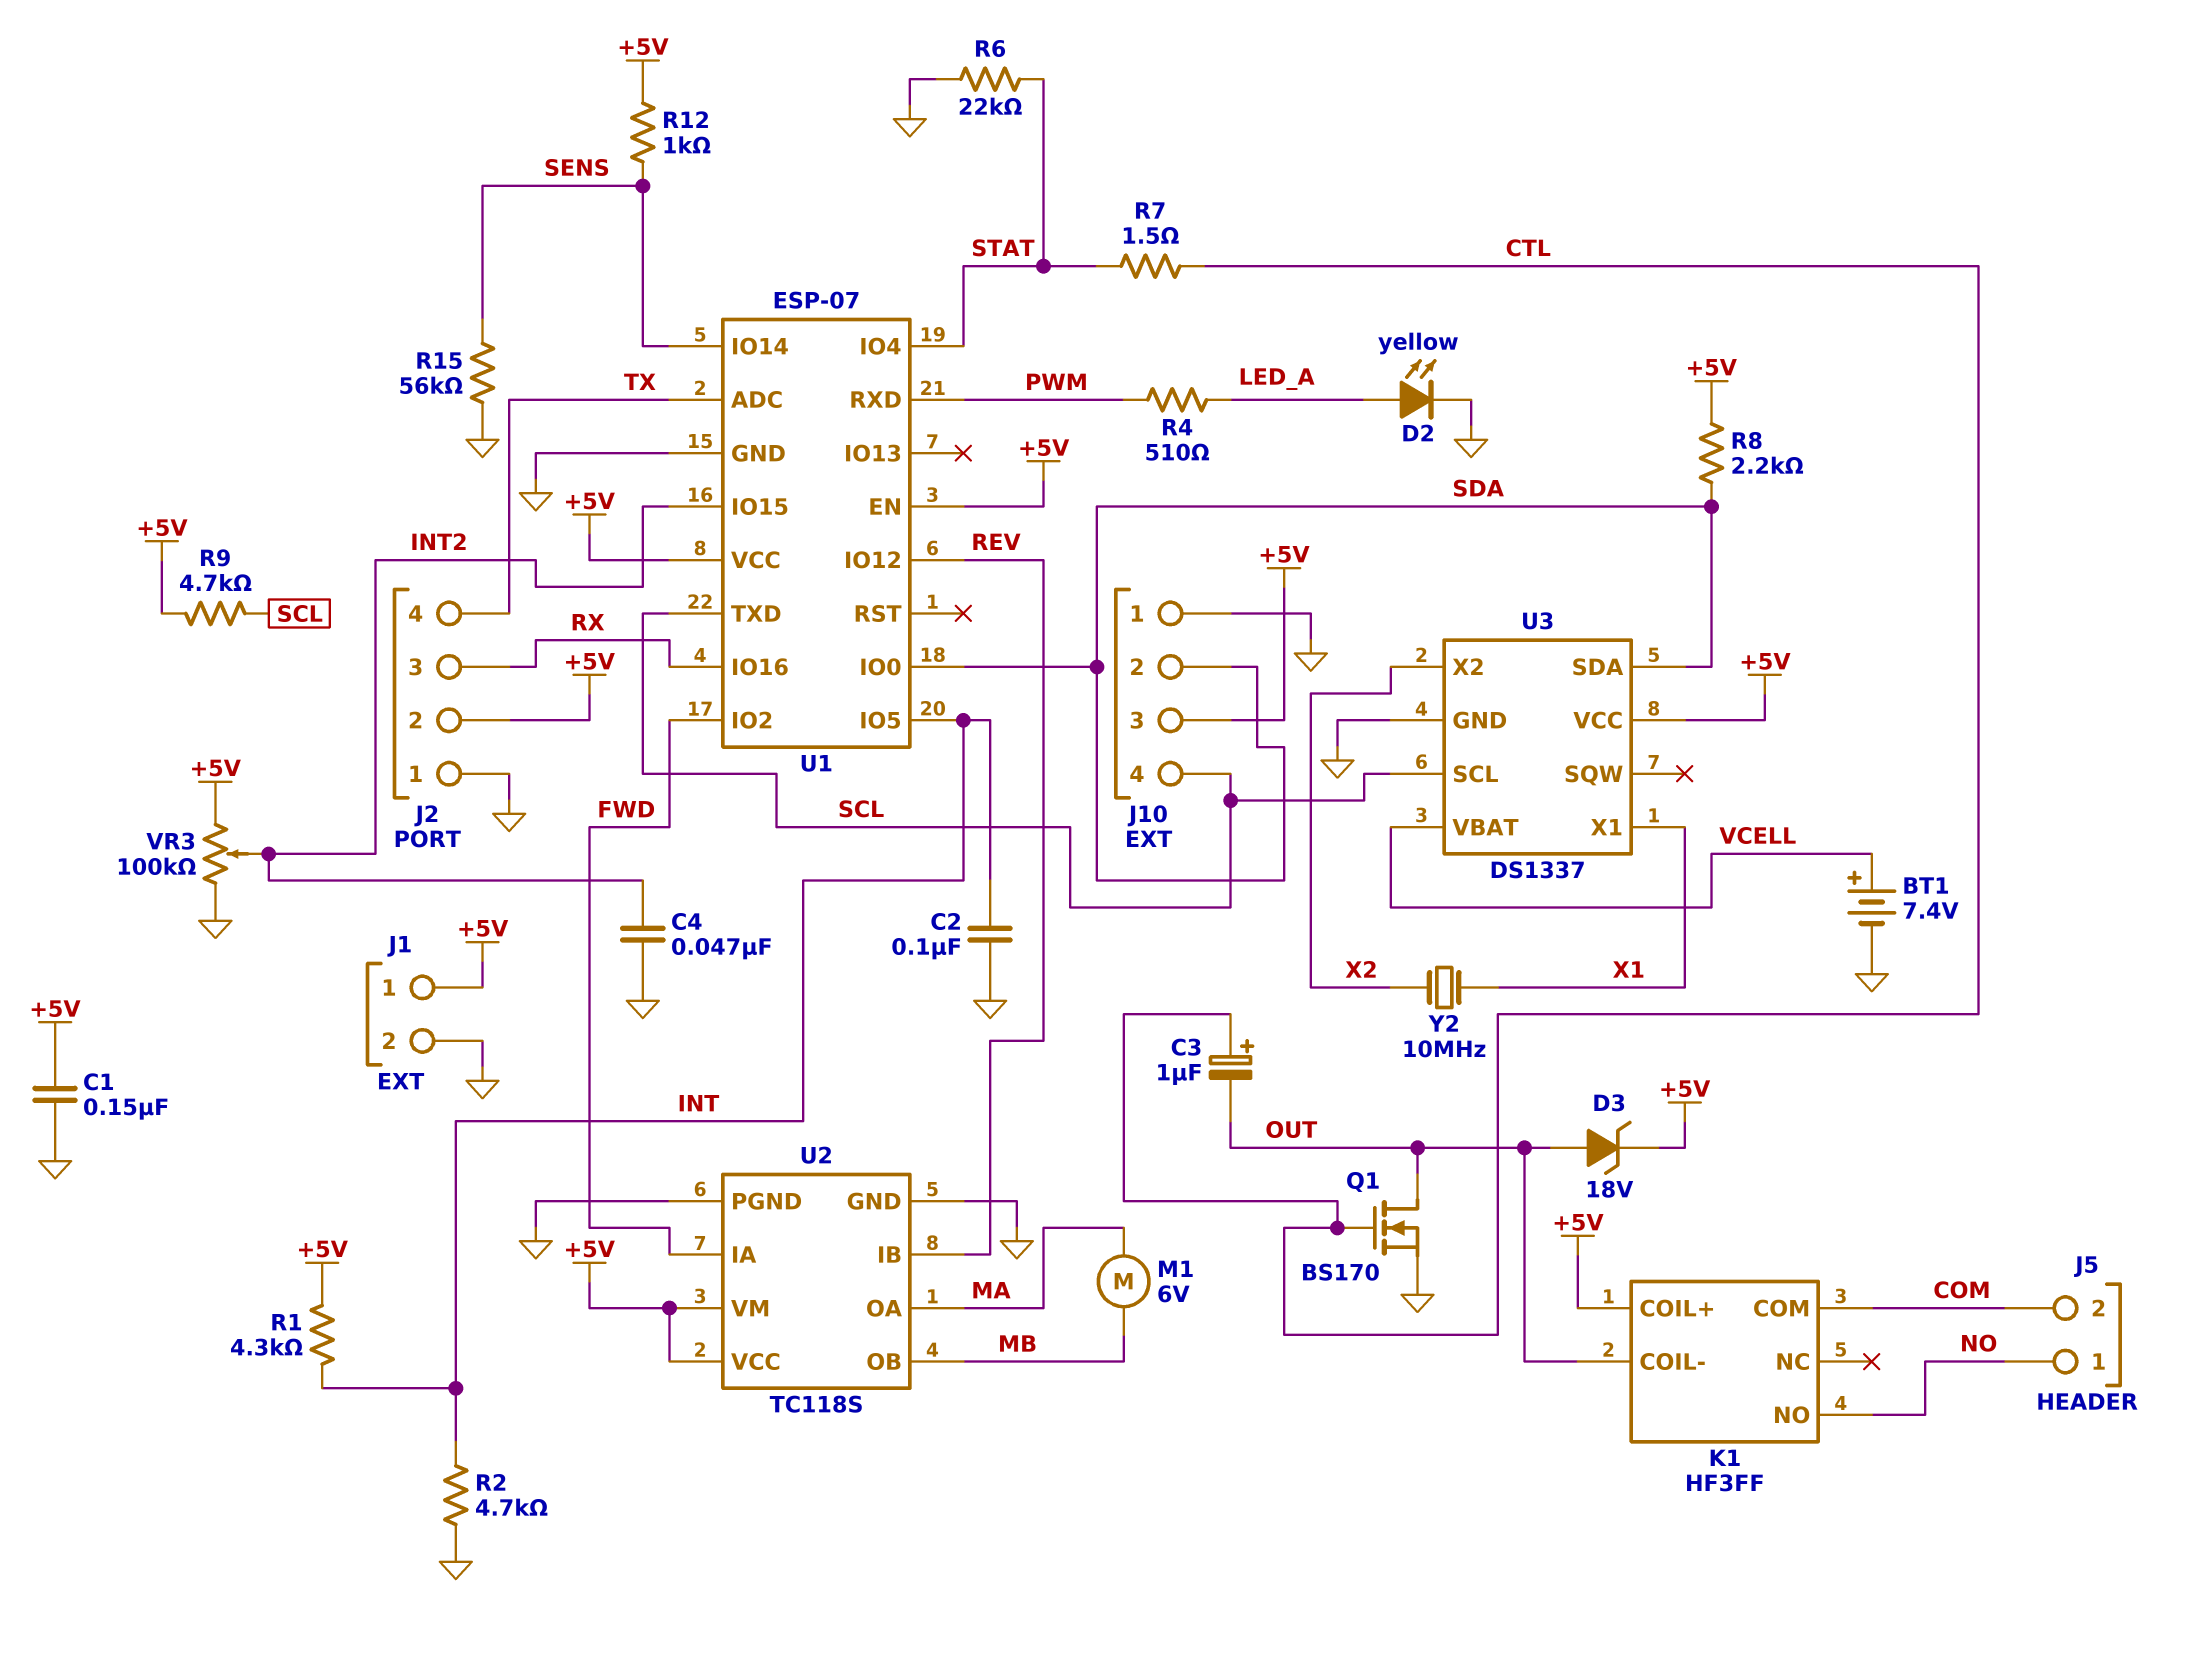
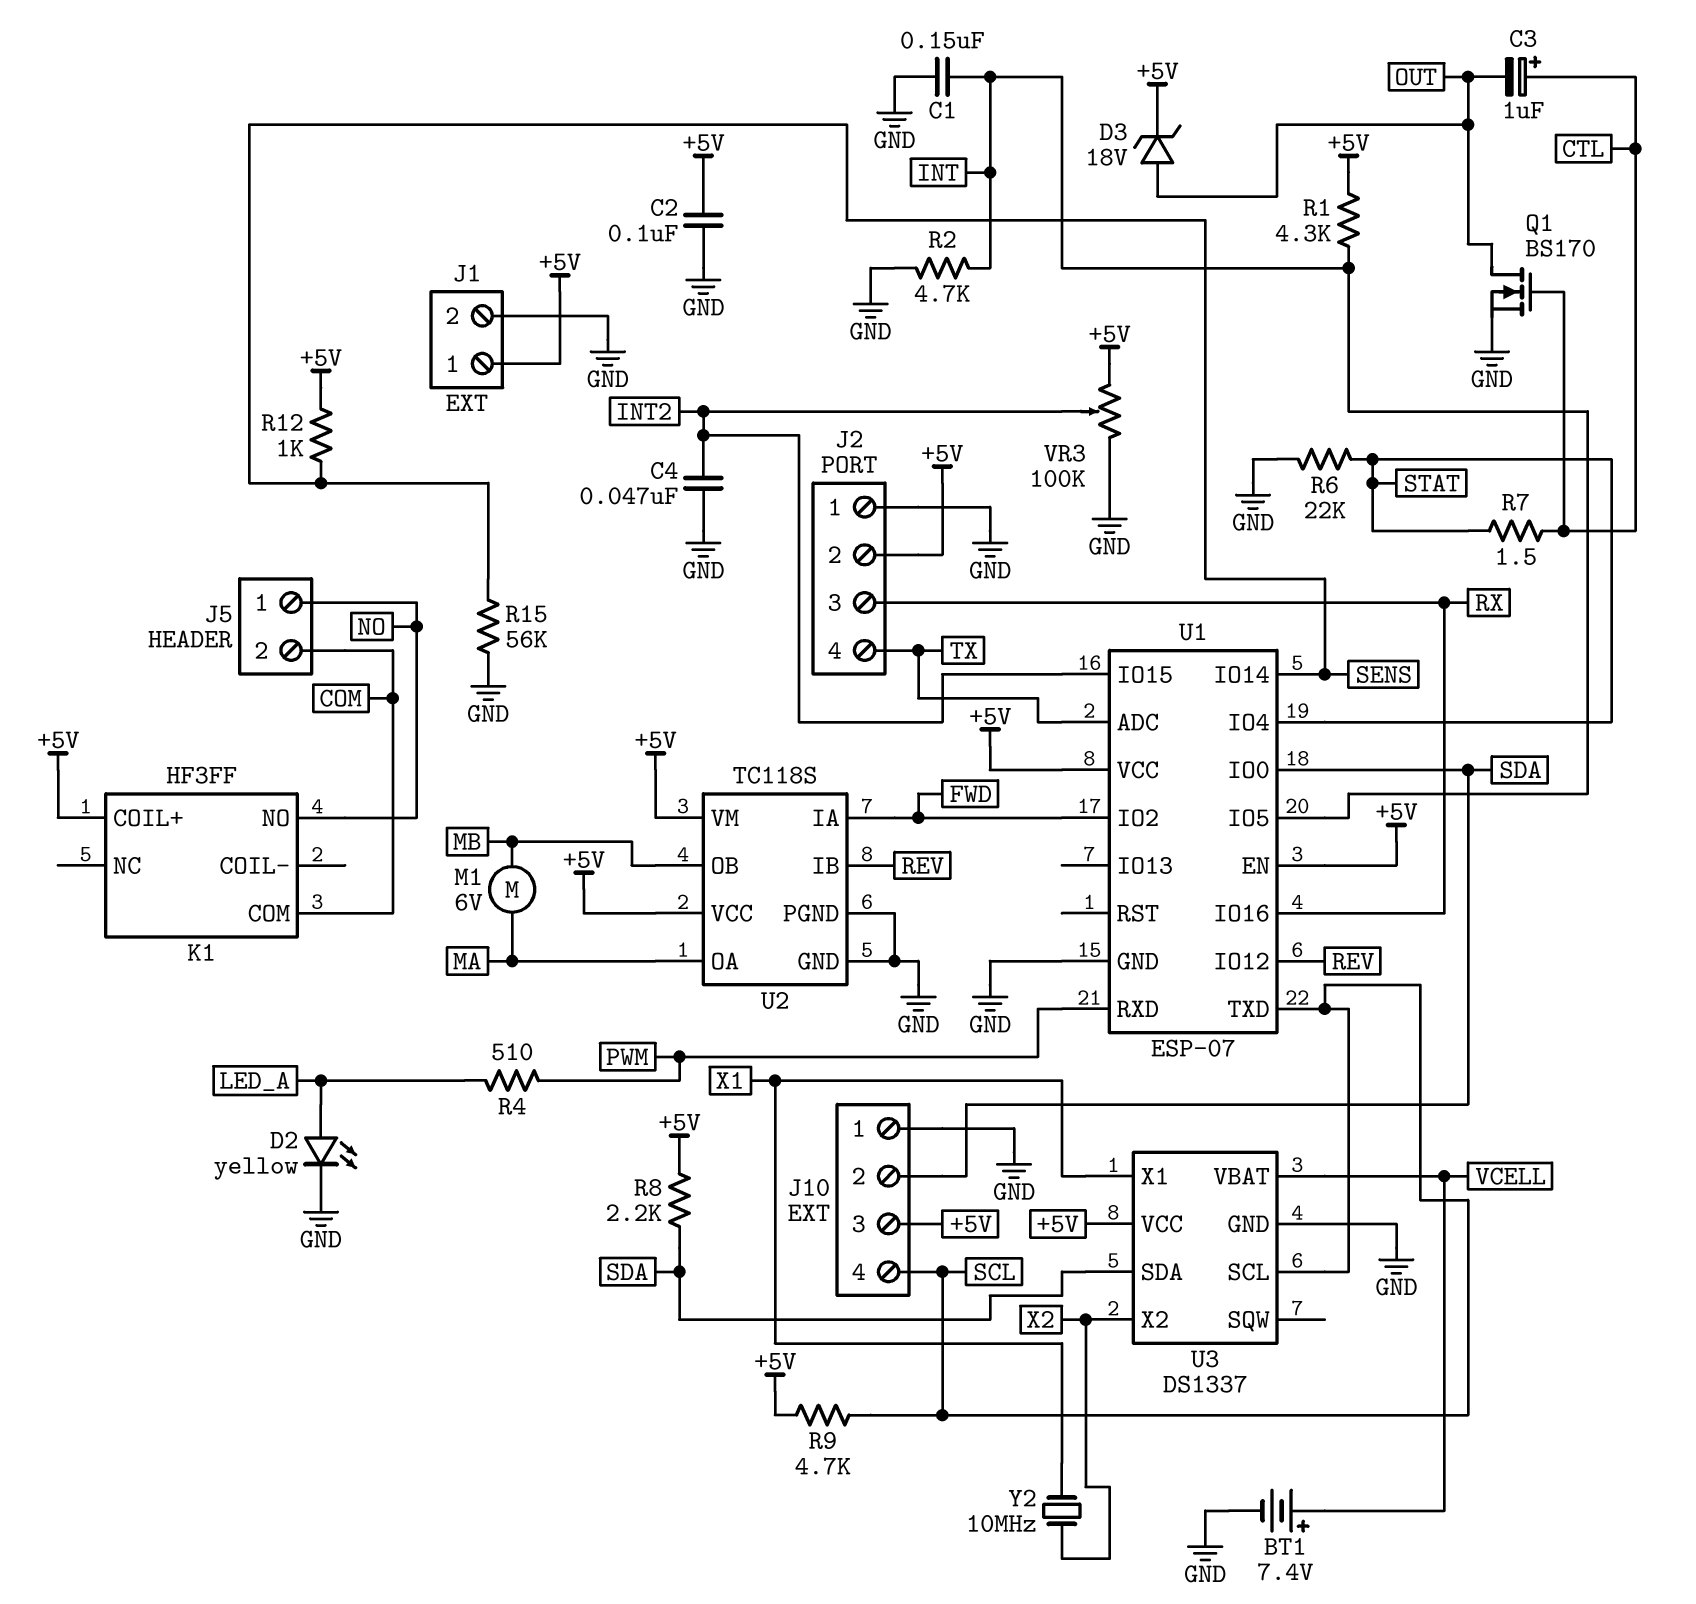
C1: 150nF (+5V, GND) -> 150nF (GND, INT)
C2: 100nF (GND, INT) -> 100nF (+5V, GND)
K1 pin COIL-: OUT -> none

